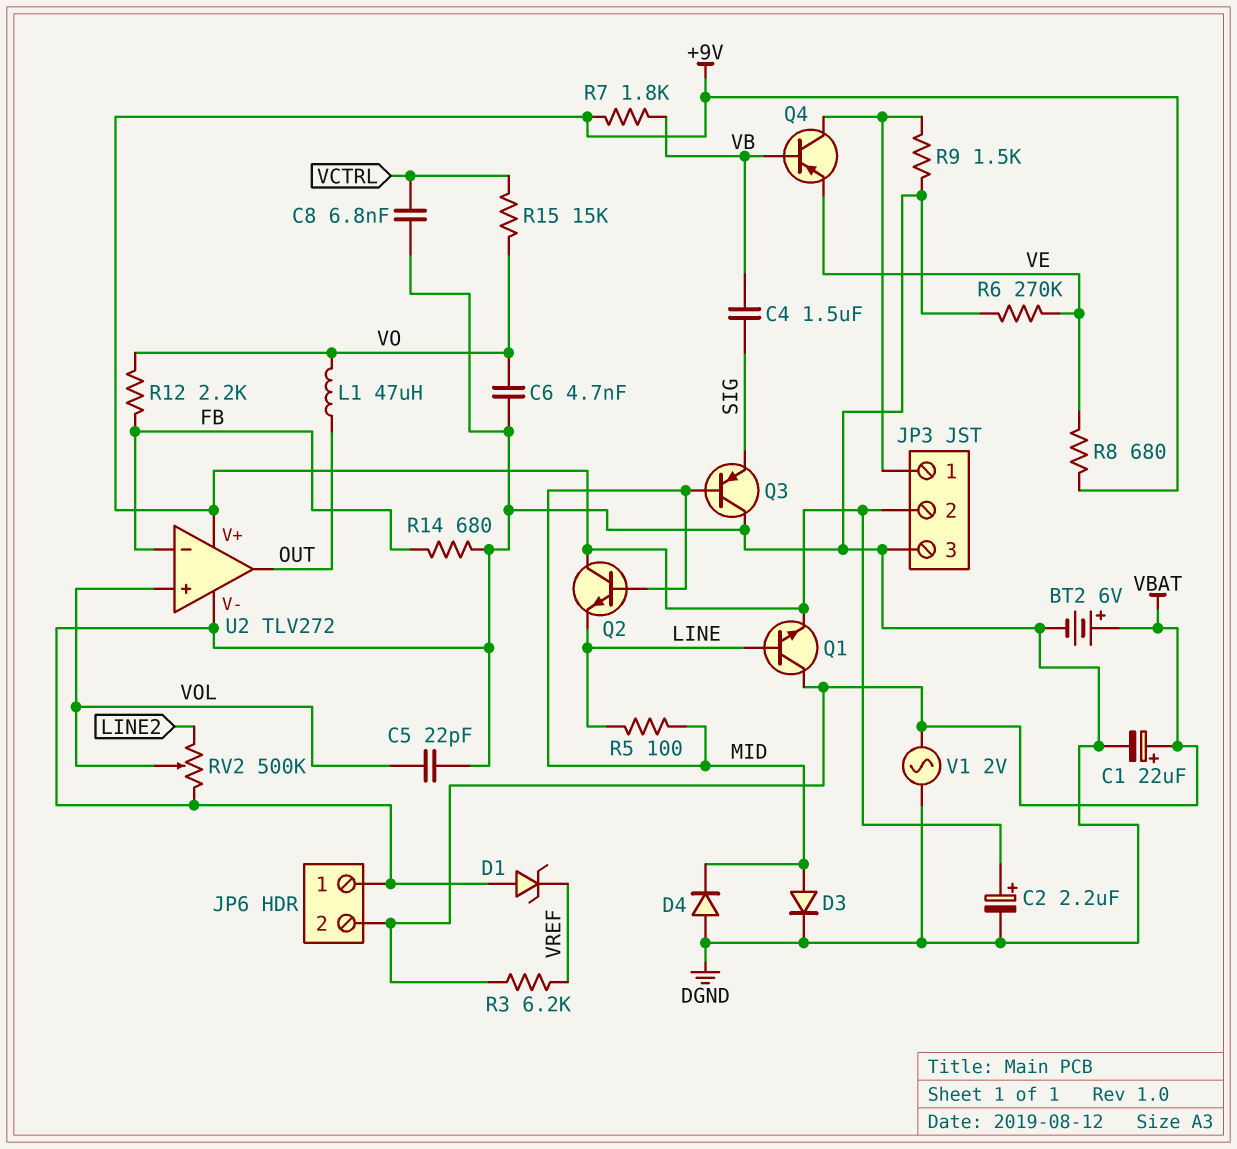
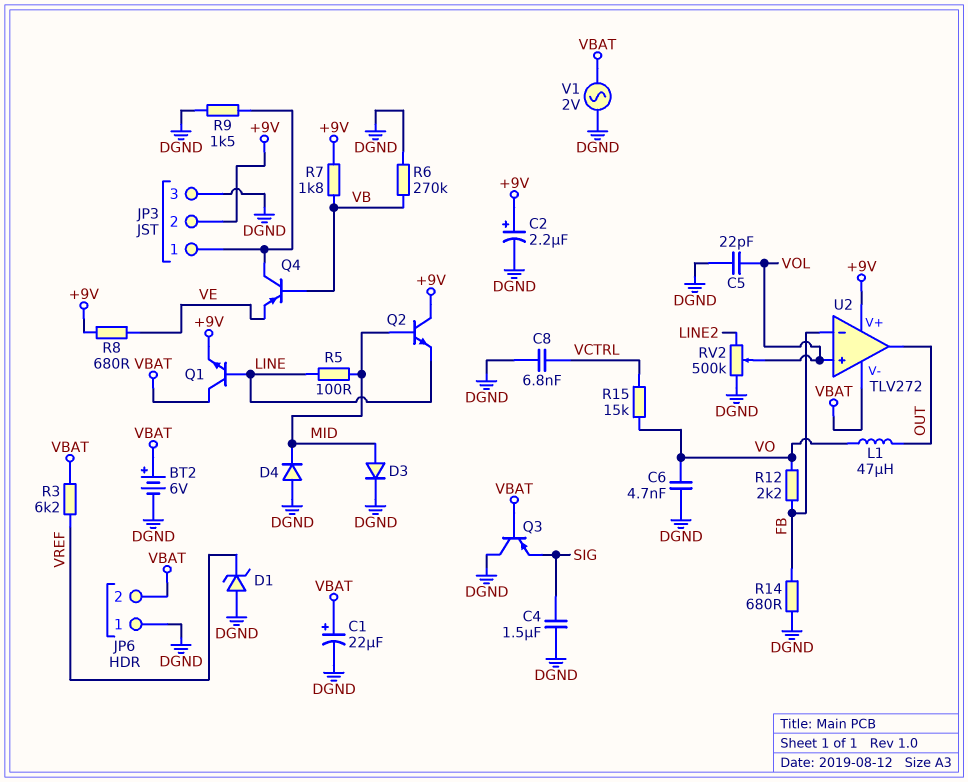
C4: 1.5uF (SIG, VB) -> 1.5uF (DGND, SIG)
Q3: PNP (B MID, C DGND, E SIG) -> PNP (B VBAT, C DGND, E SIG)
R6: 270k (DGND, VE) -> 270k (DGND, VB)
U2 pin V-: DGND -> VBAT

